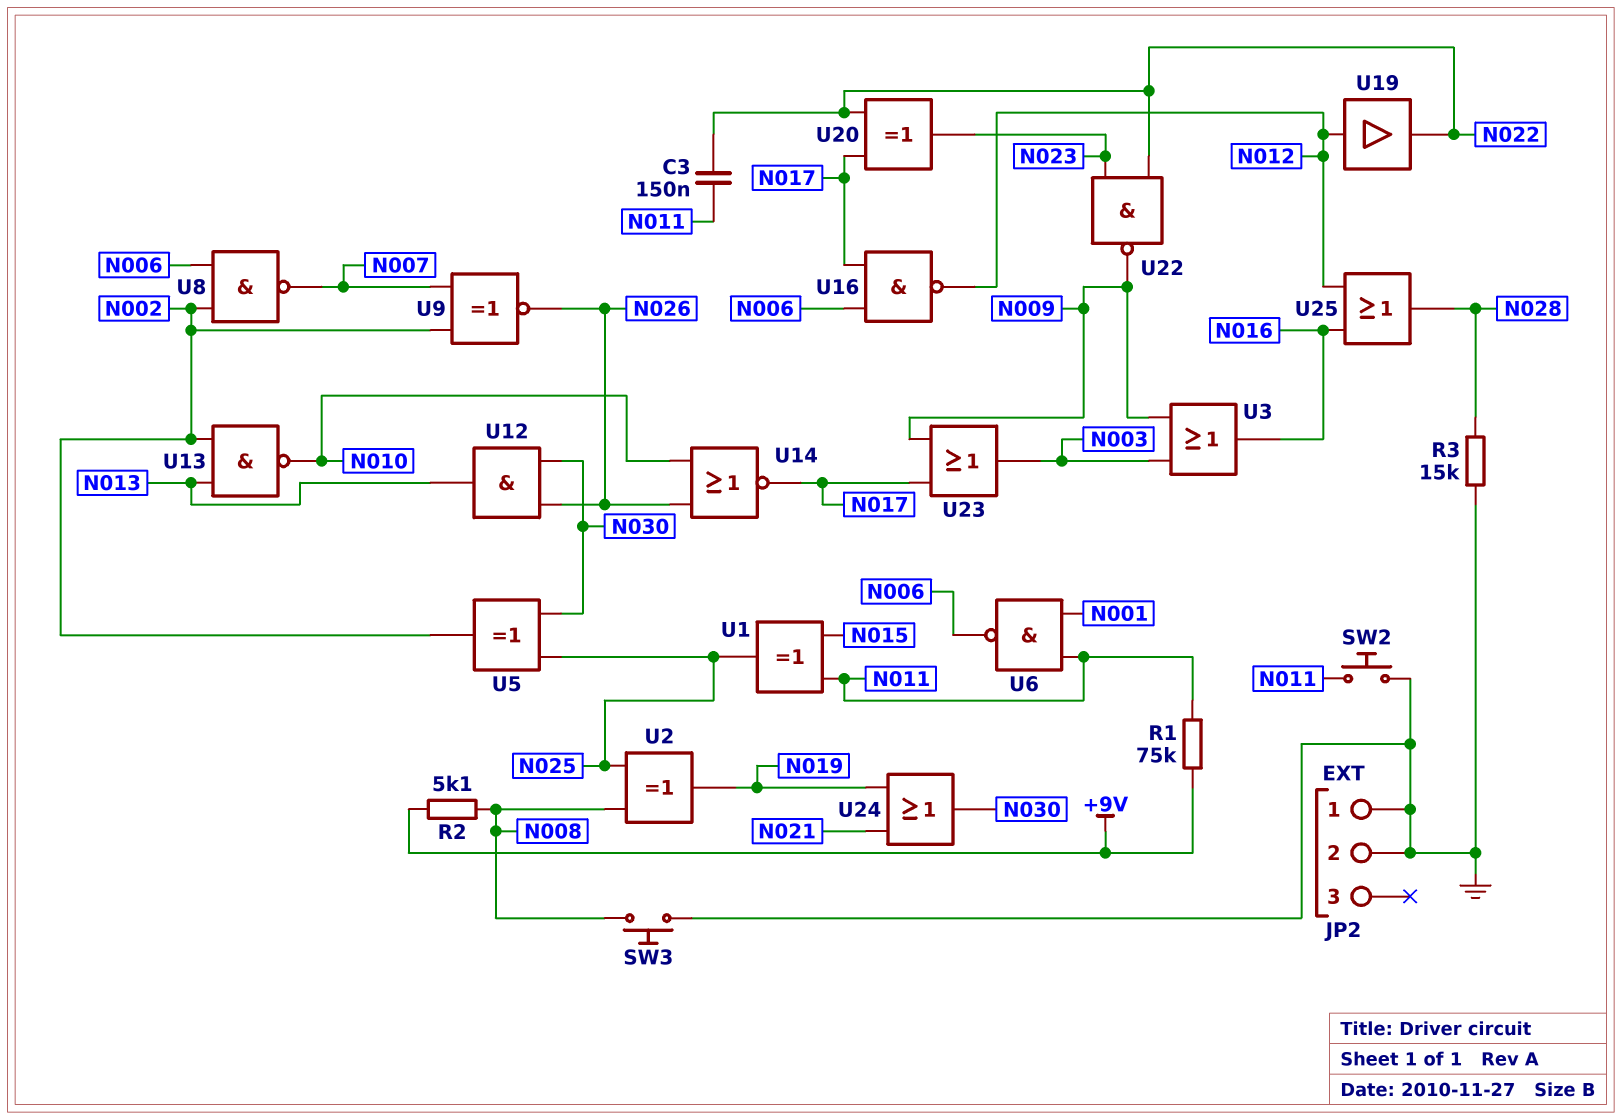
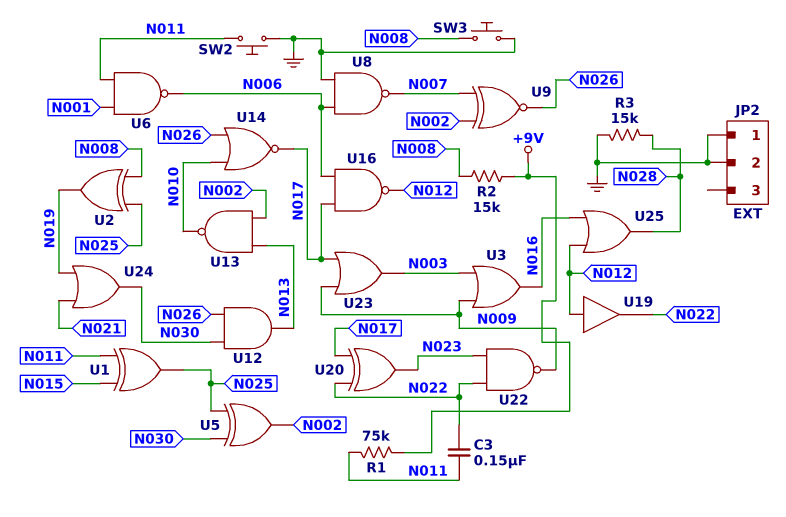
R2: 5.1k (+9V, N008) -> 15k (+9V, N008)
U8: NAND (in N002, in N006, out N007) -> NAND (in GND, in N006, out N007)

